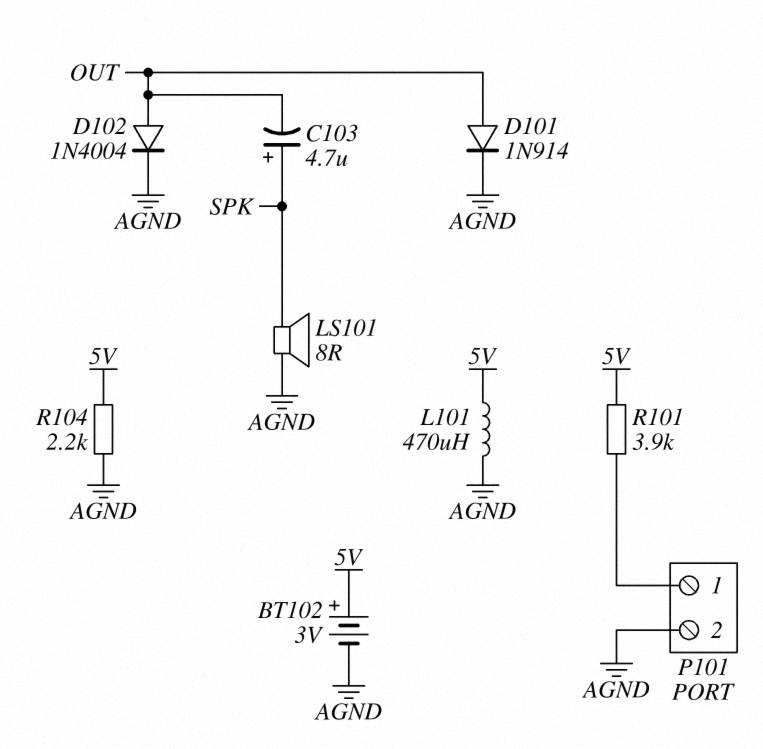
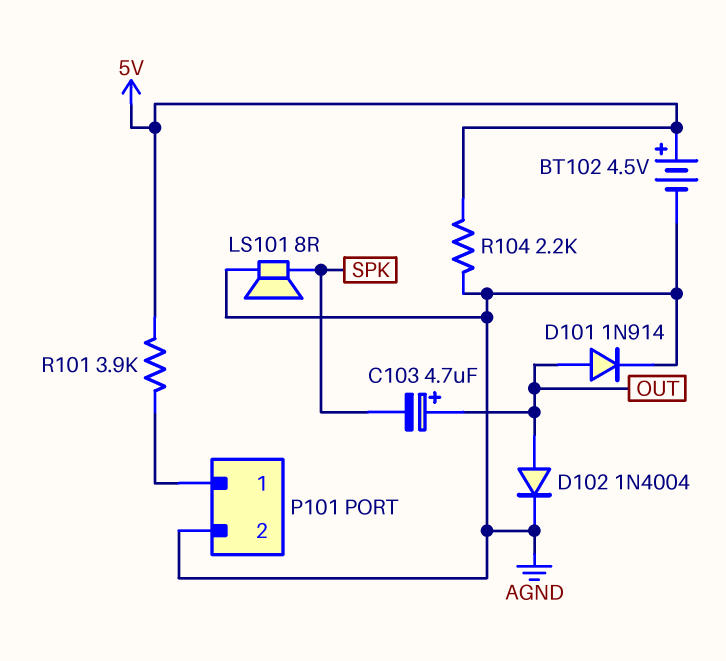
BT102: 3V (plus 5V, minus AGND) -> 4.5V (plus 5V, minus AGND)
C103: 4.7uF (plus SPK, minus OUT) -> 4.7uF (plus OUT, minus SPK)
L101: 470uH (5V, AGND) -> none

